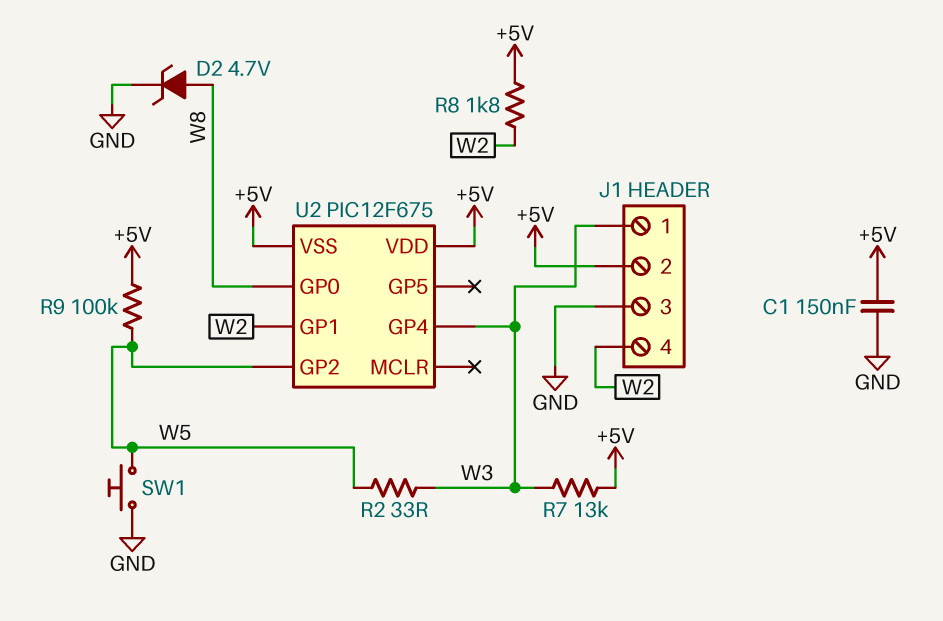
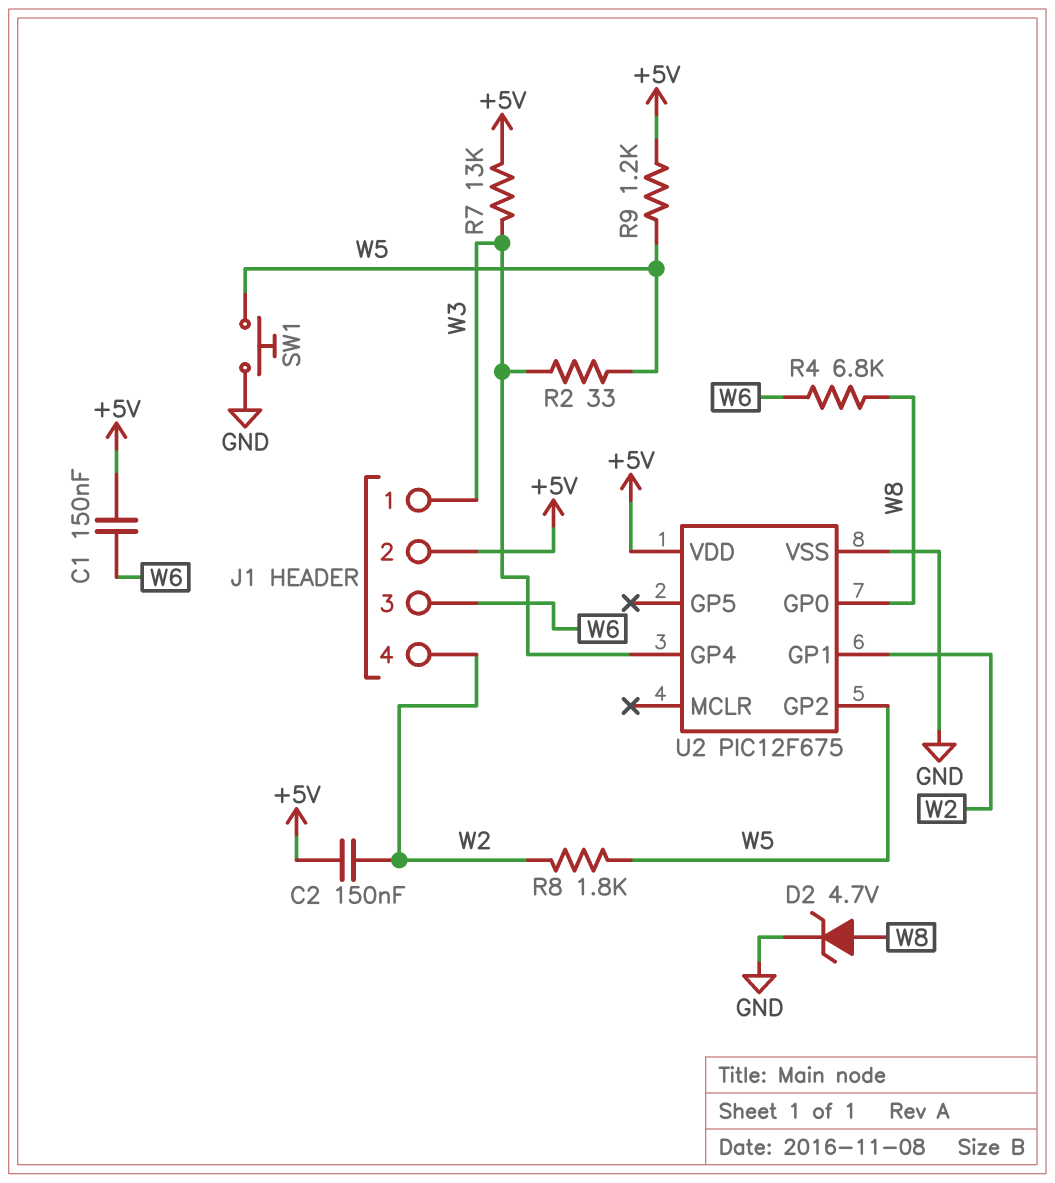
C1: 150nF (+5V, GND) -> 150nF (+5V, W6)
C2: none -> 150nF (+5V, W2)
J1 pin 3: GND -> W6
R4: none -> 6.8k (W6, W8)
R8: 1.8k (+5V, W2) -> 1.8k (W2, W5)
R9: 100k (+5V, W5) -> 1.2k (+5V, W5)
U2 pin VSS: +5V -> GND

